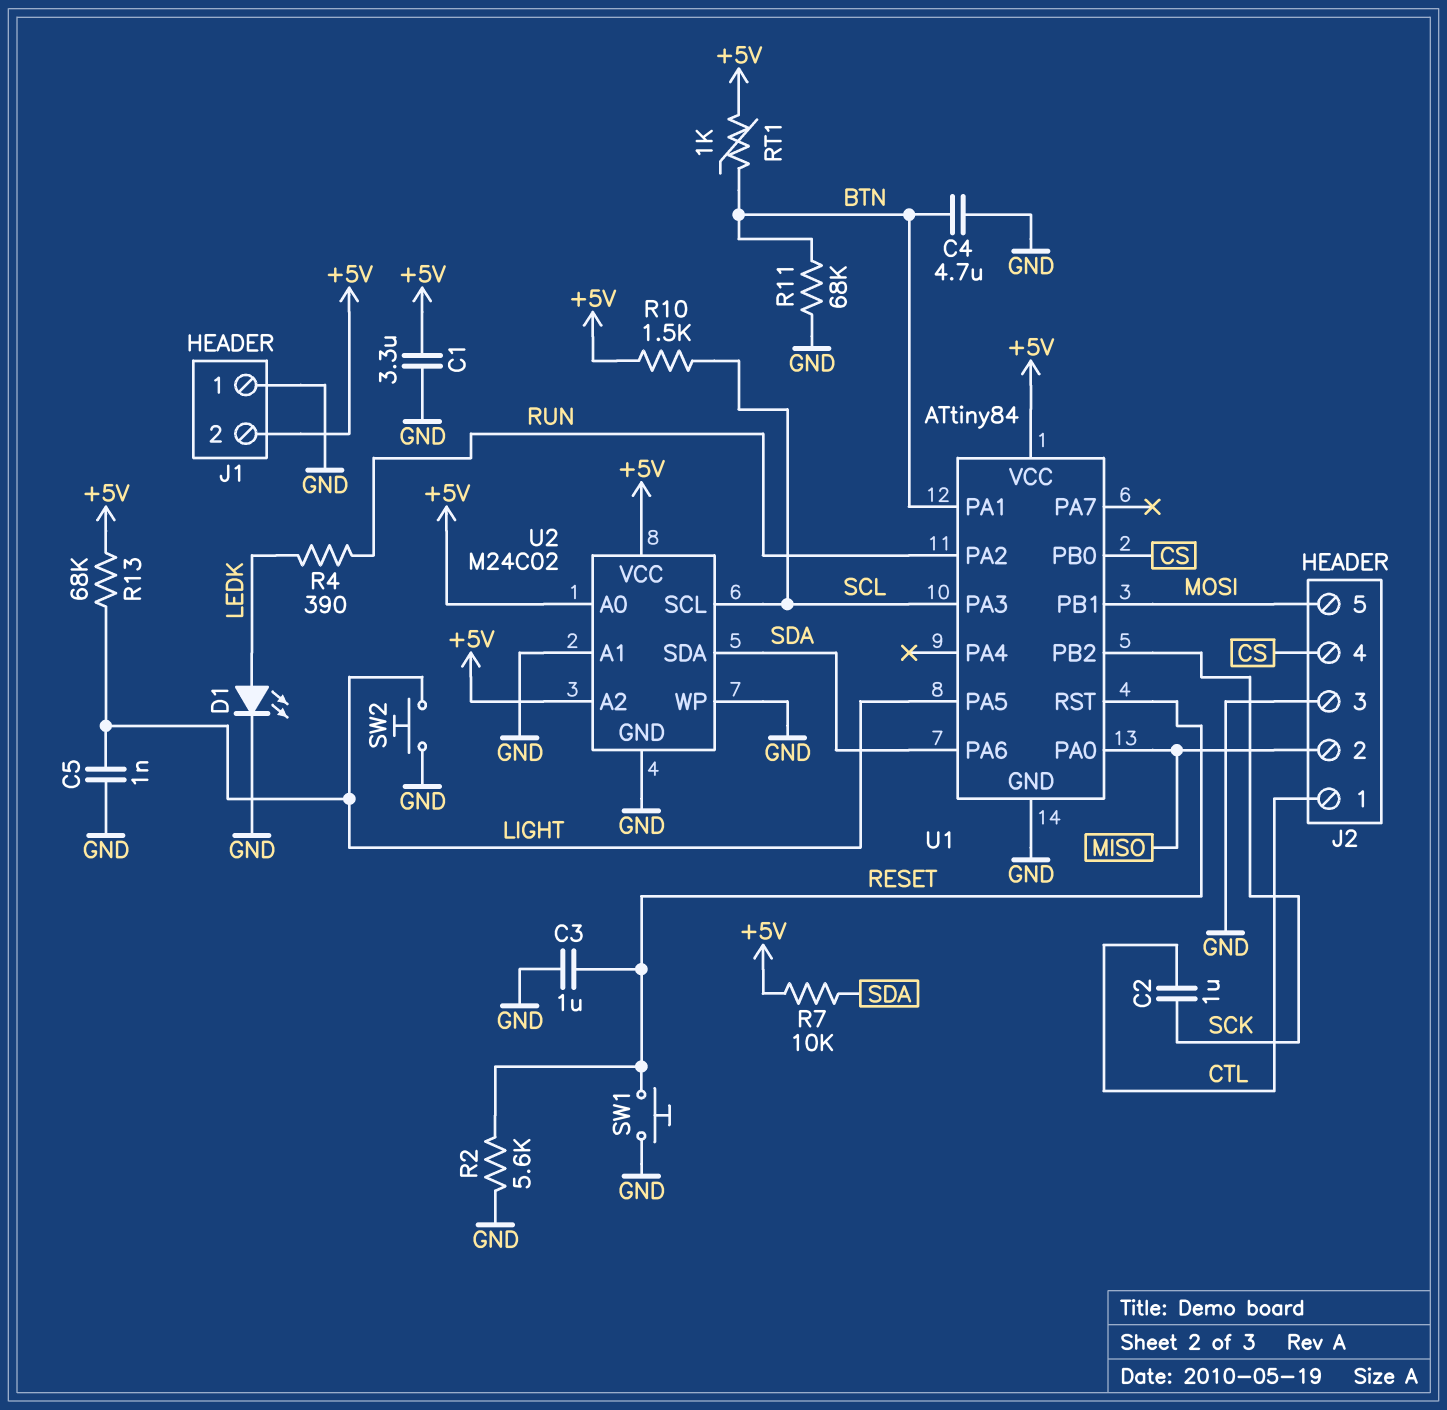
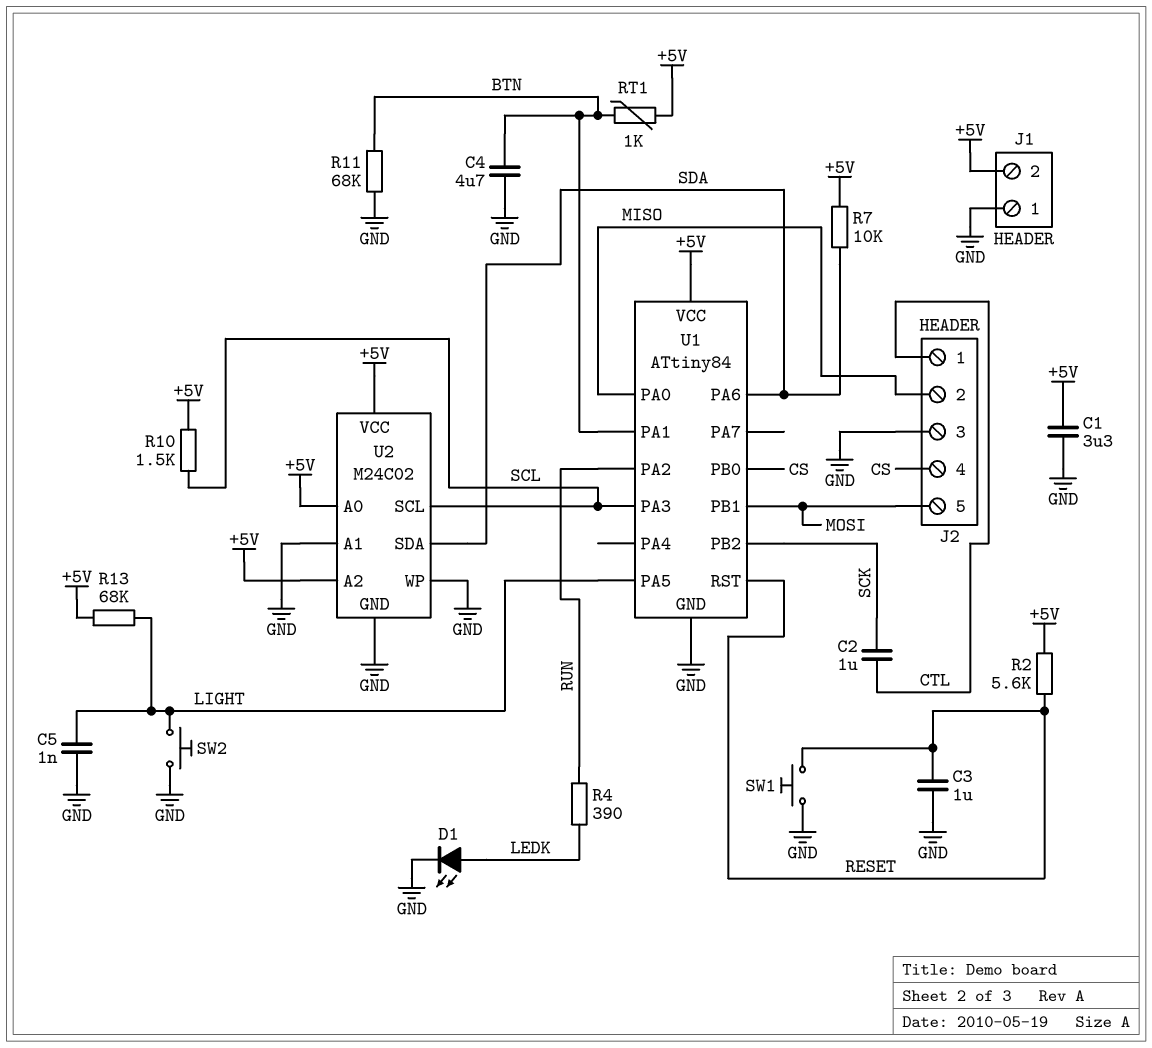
R2: 5.6k (GND, RESET) -> 5.6k (+5V, RESET)

